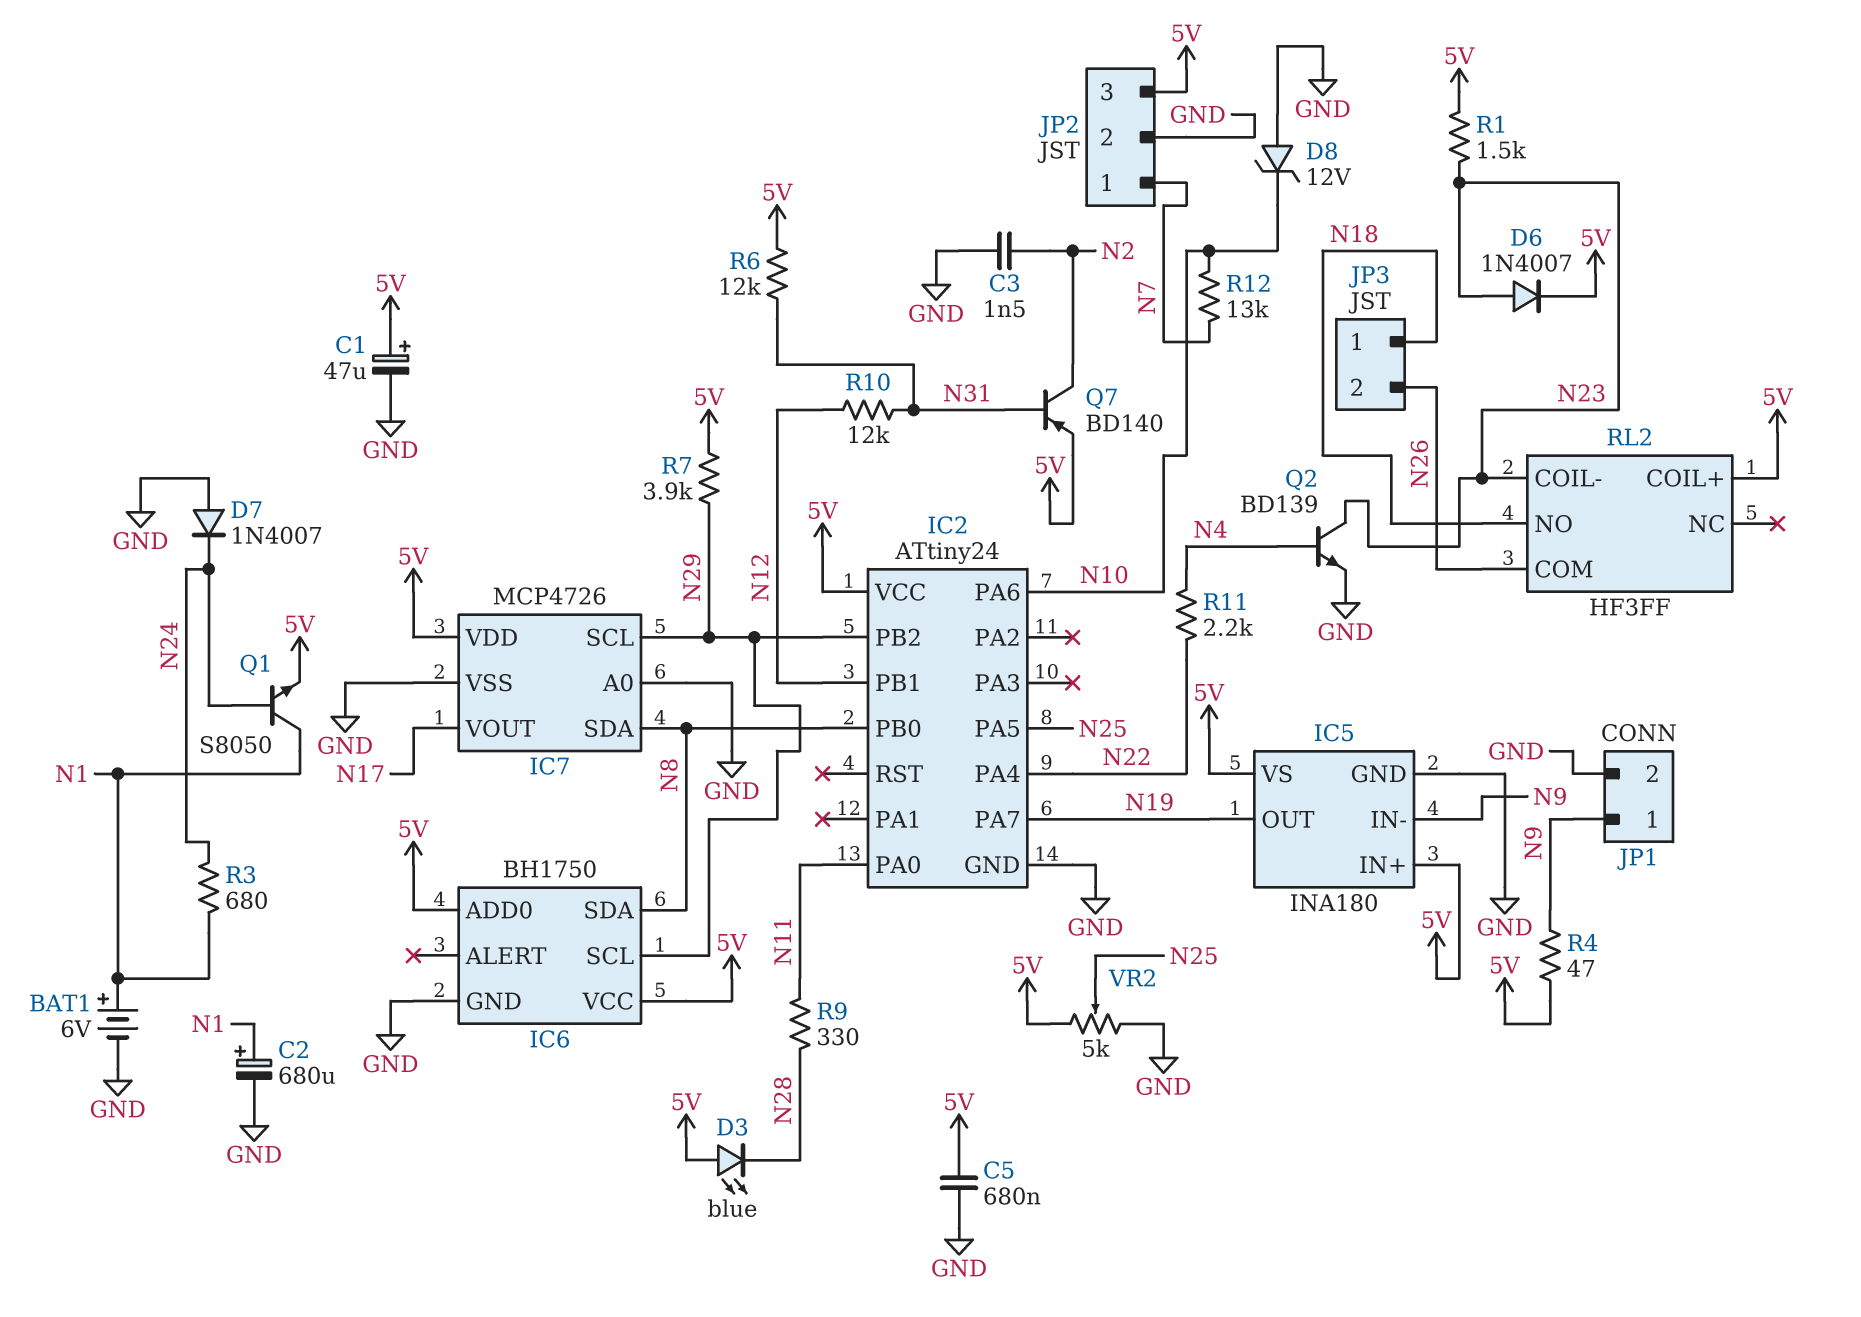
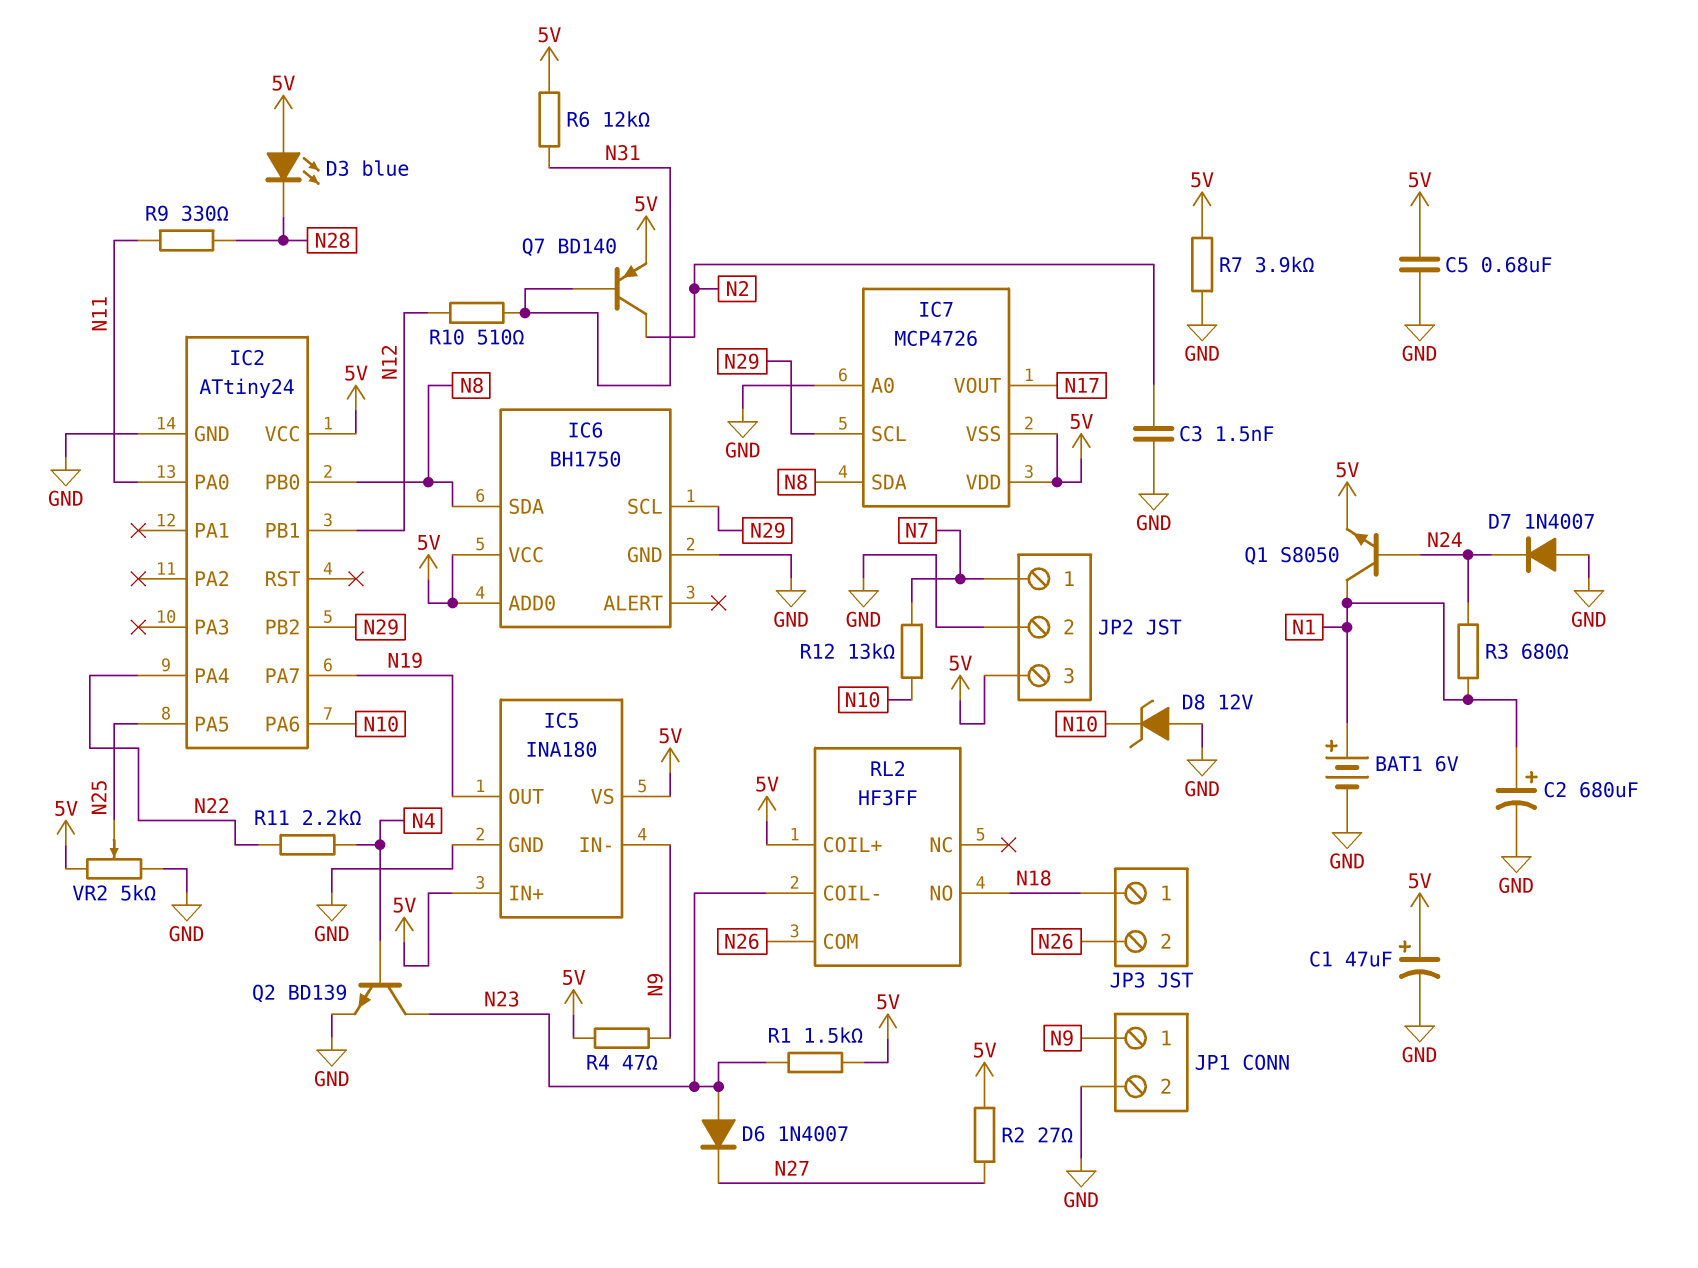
D6: diode 1N4007 (A N23, K 5V) -> diode 1N4007 (A N23, K N27)
IC7 pin VSS: GND -> 5V
R2: none -> 27 (5V, N27)
R7: 3.9k (5V, N29) -> 3.9k (5V, GND)
R10: 12k (N12, N31) -> 510 (N12, N31)

